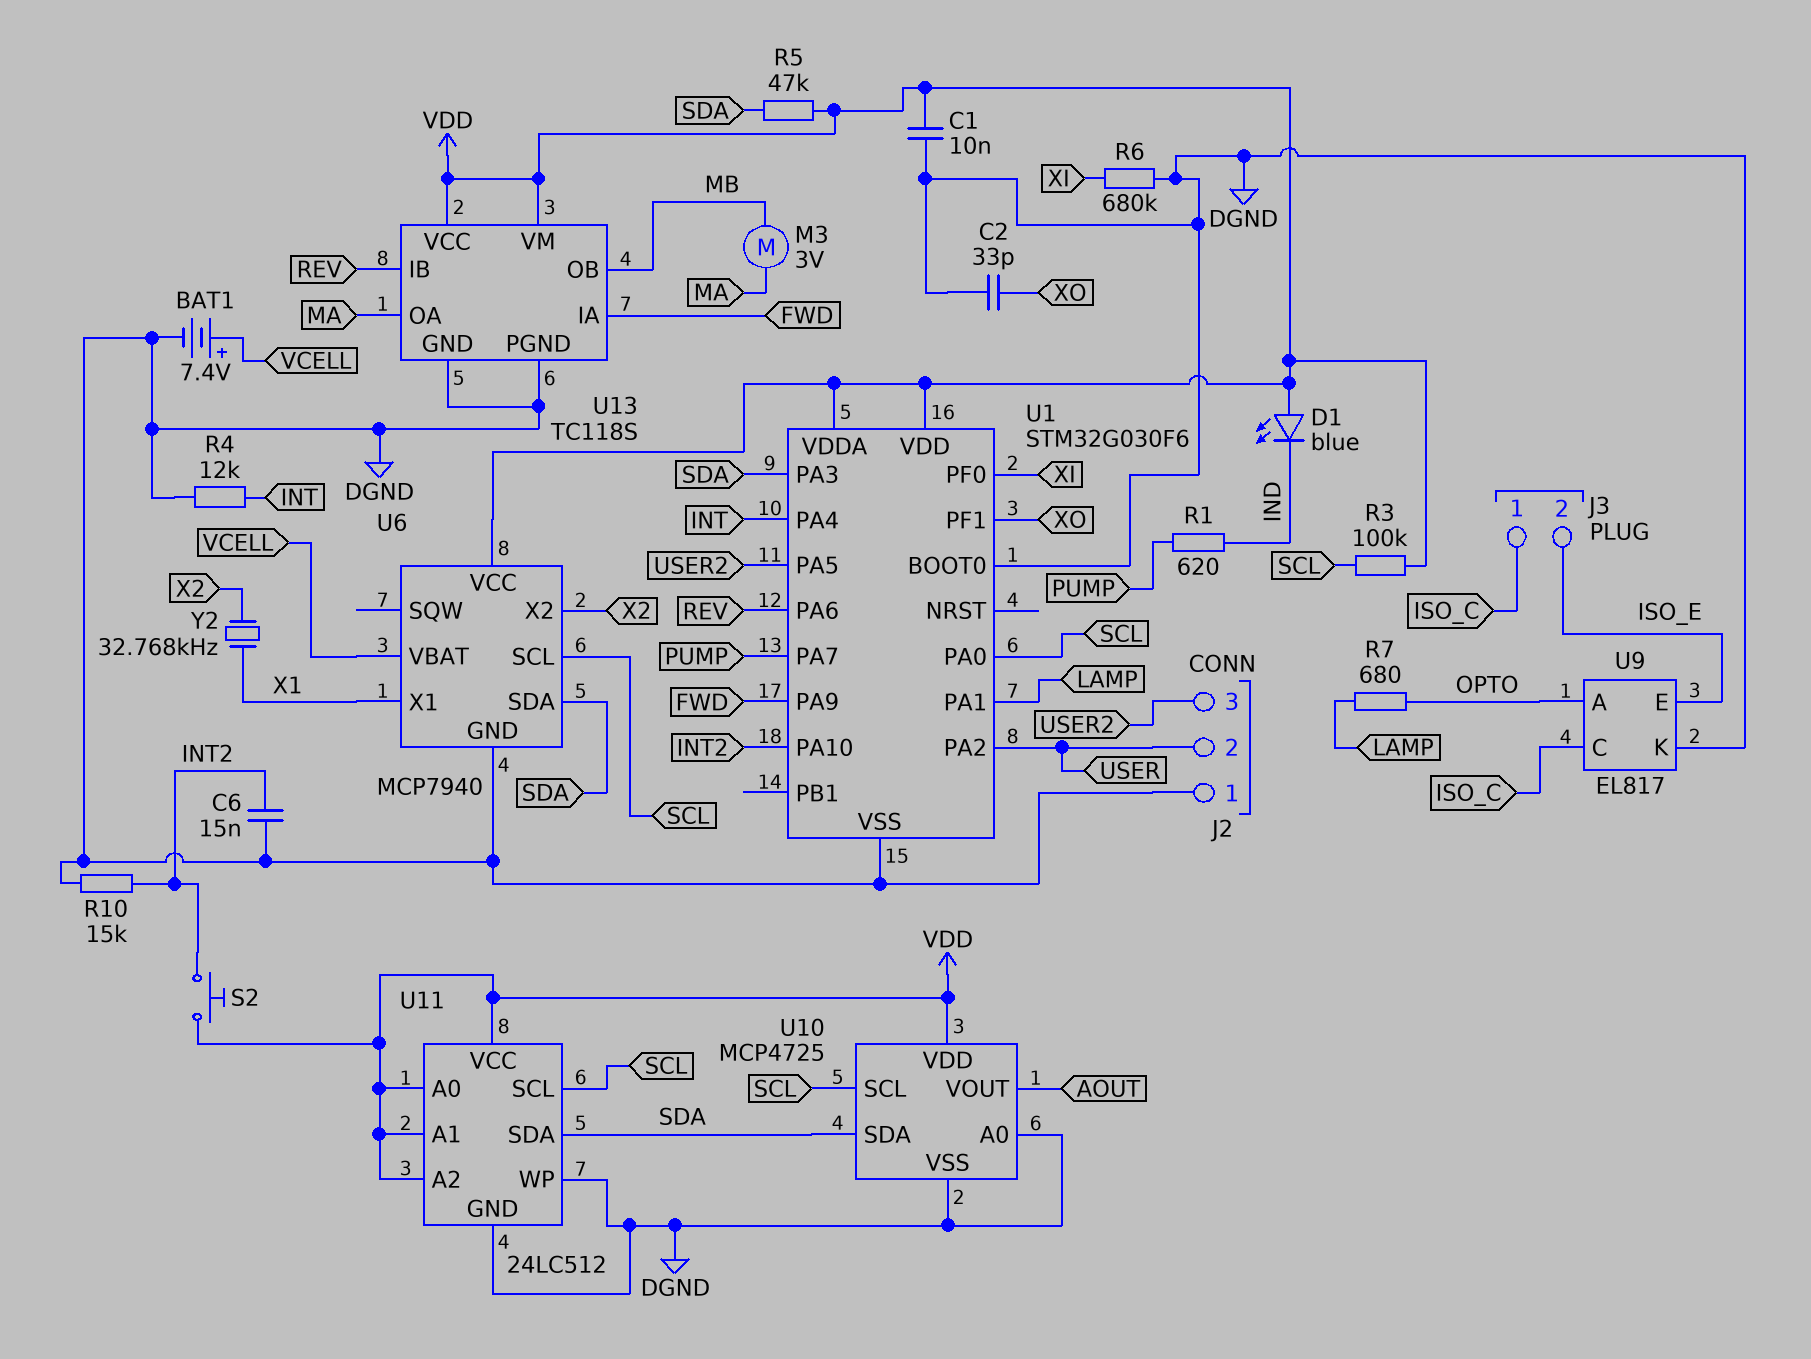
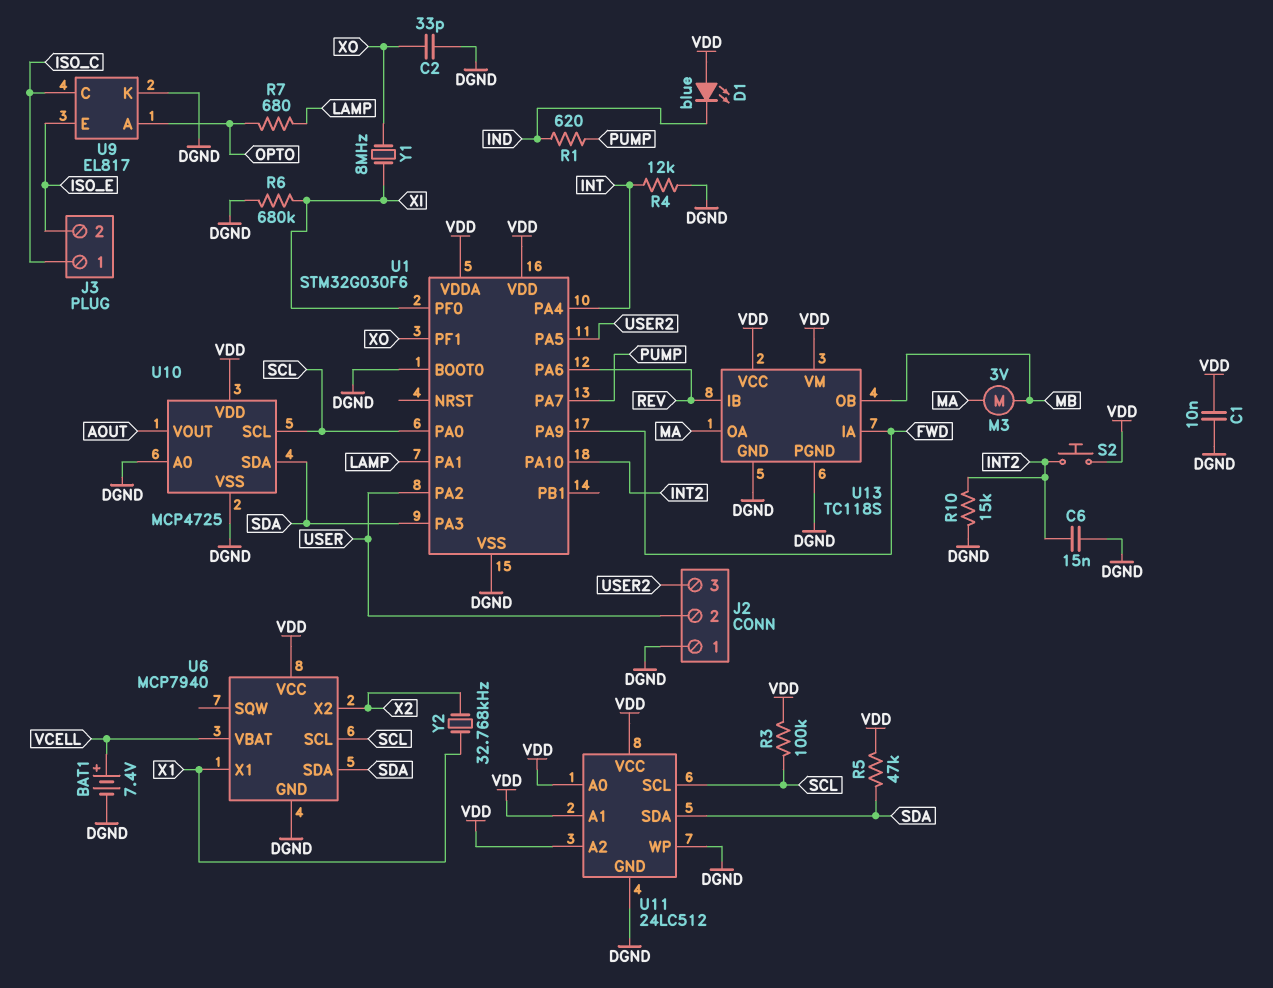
Y1: none -> 8MHz (XI, XO)

